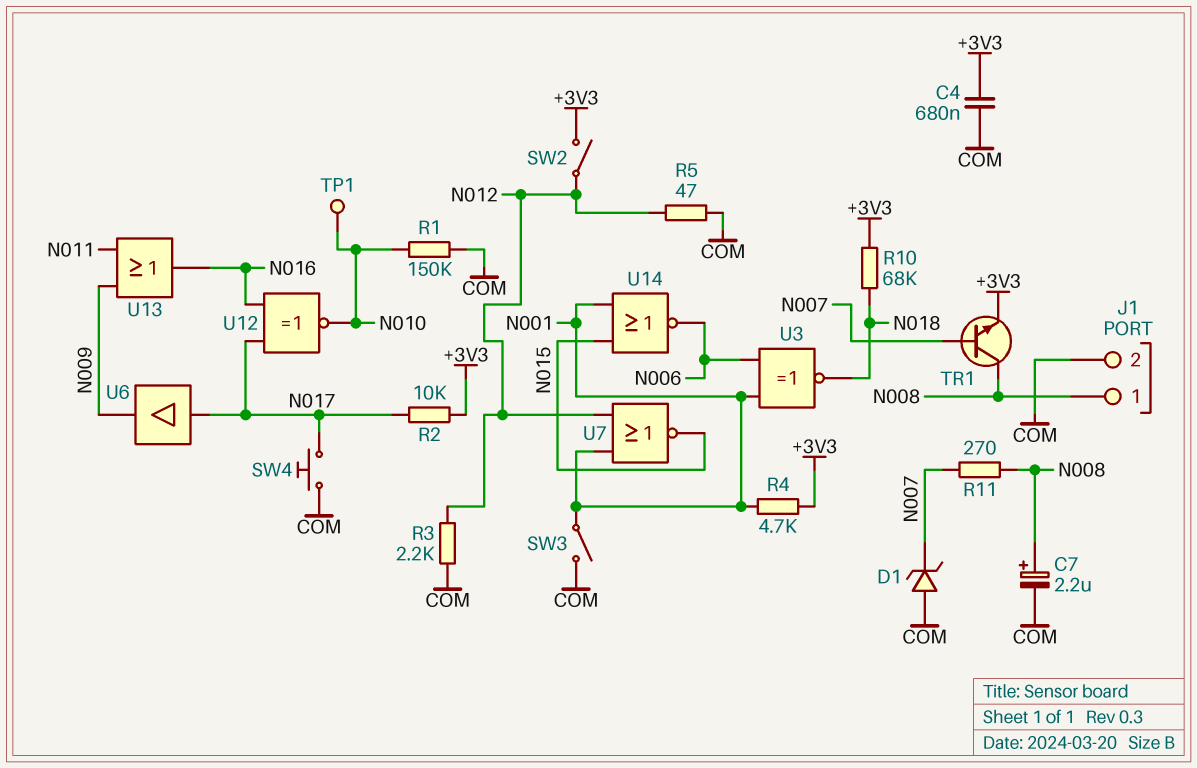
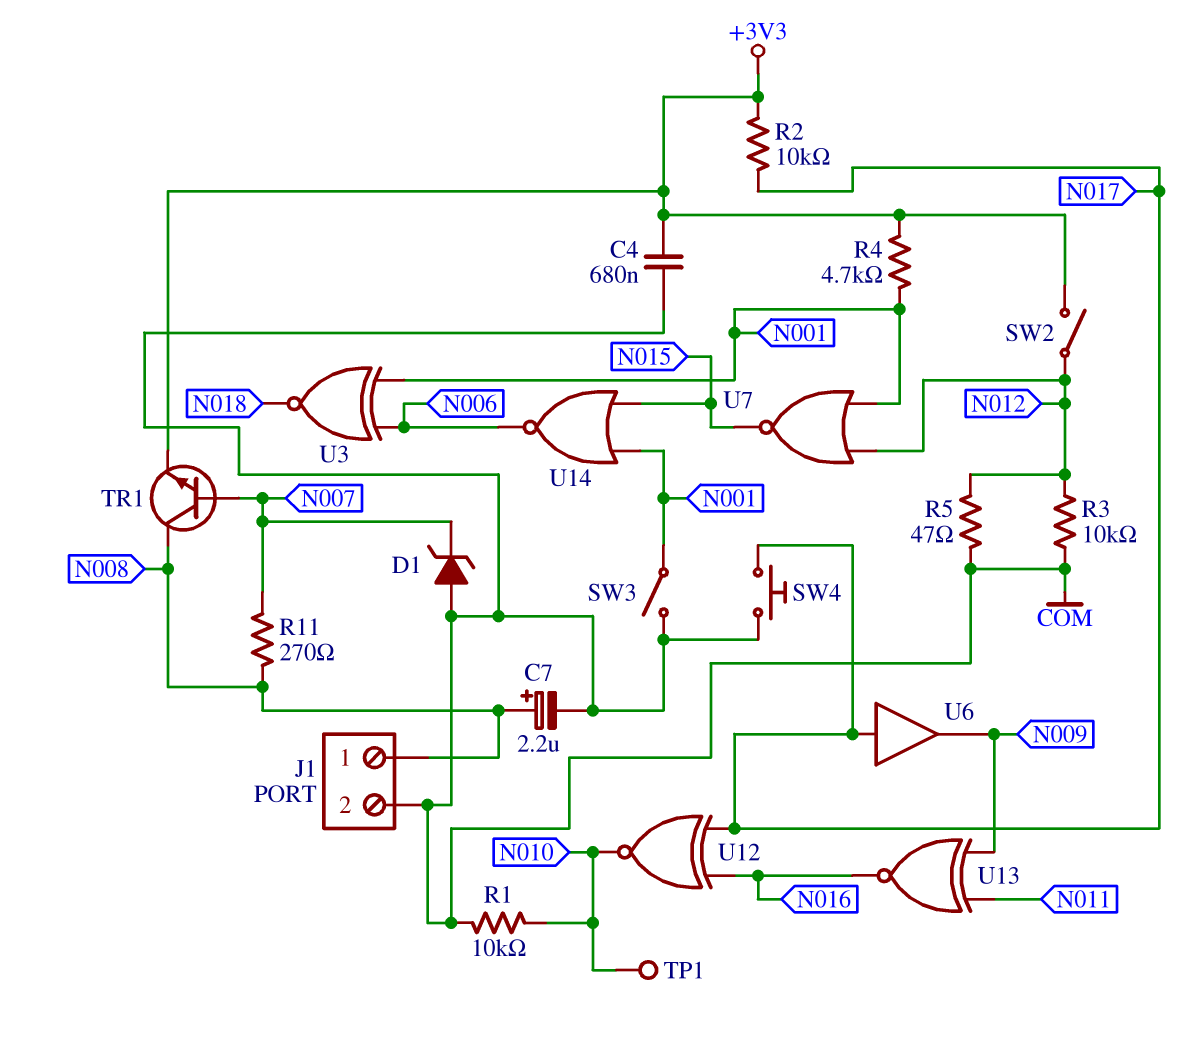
R1: 150k (COM, N010) -> 10k (COM, N010)
R3: 2.2k (COM, N012) -> 10k (COM, N012)
R10: 68k (+3V3, N018) -> none
U13: OR (in N009, in N011, out N016) -> XNOR (in N009, in N011, out N016)

